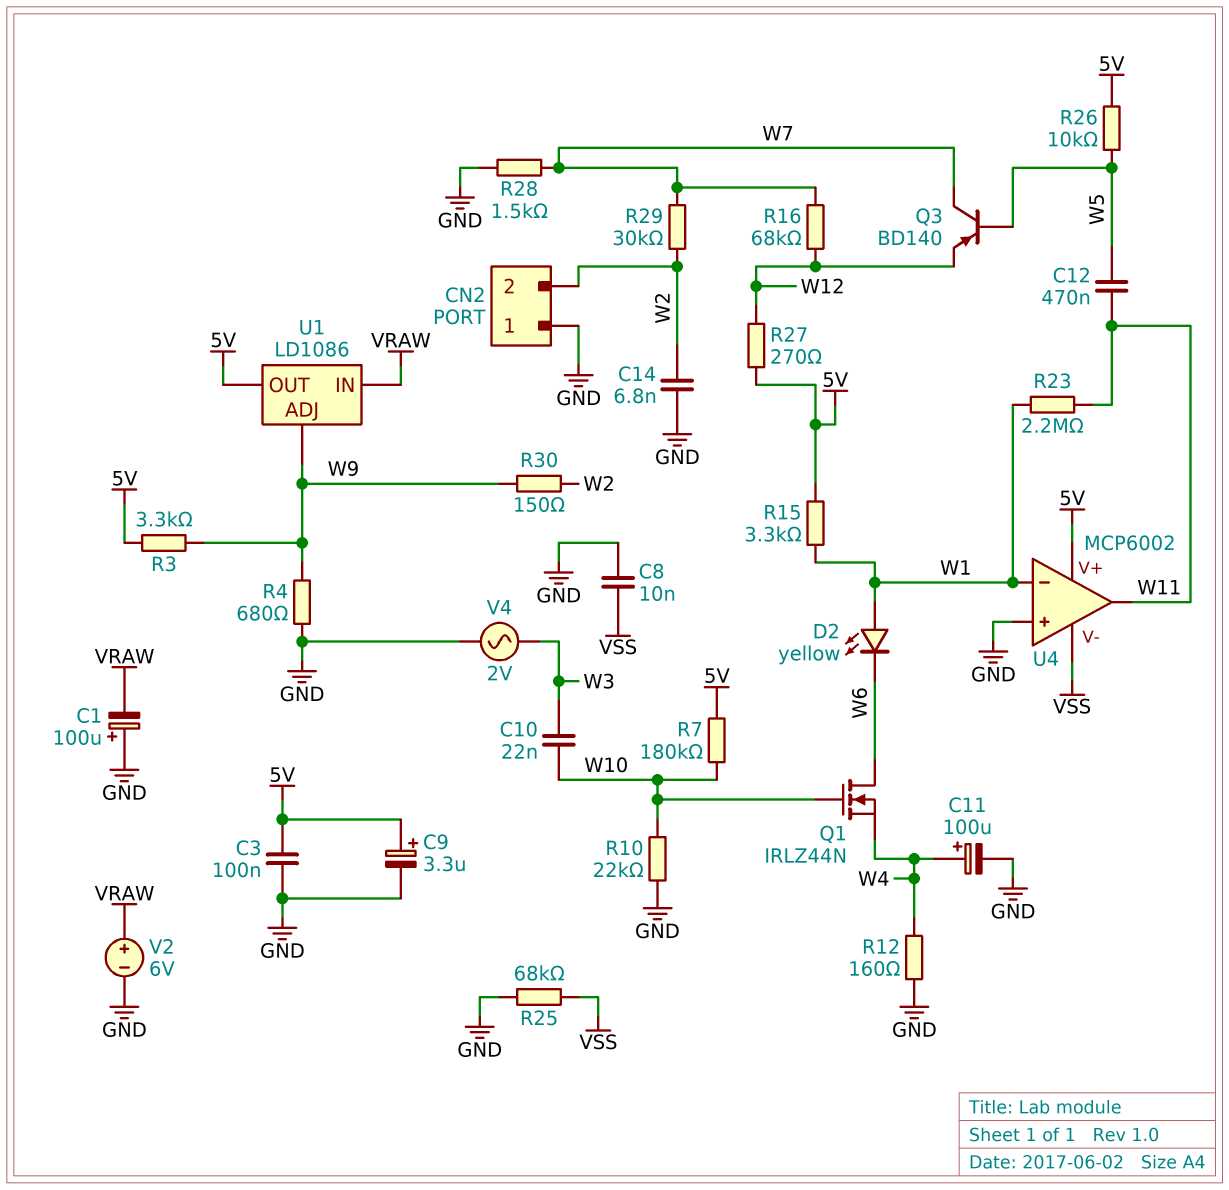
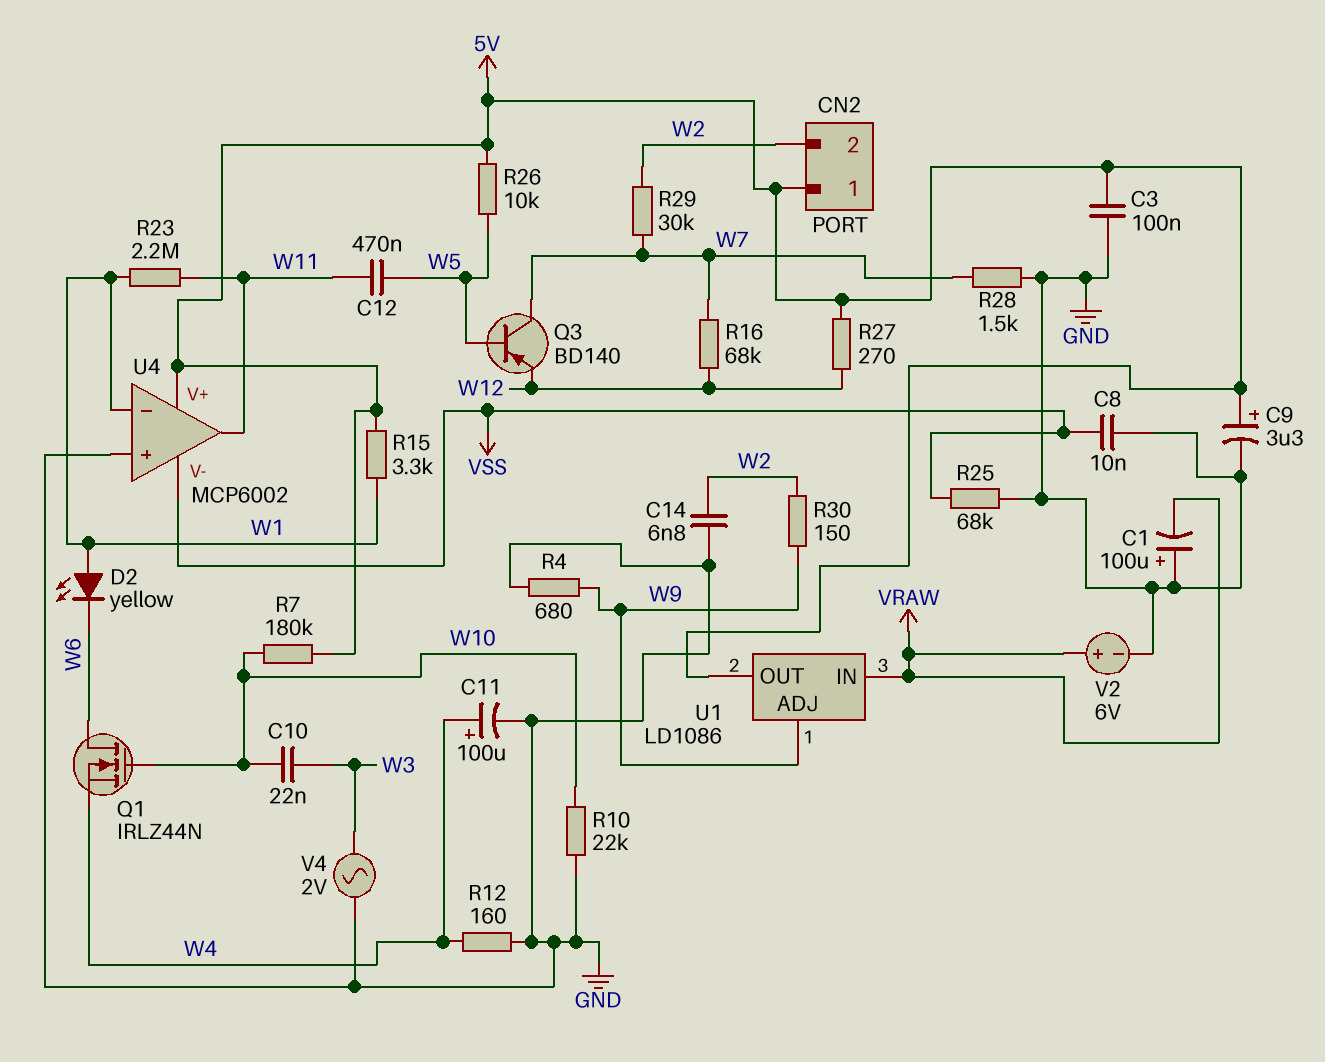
CN2 pin 1: GND -> 5V
R3: 3.3k (5V, W9) -> none

